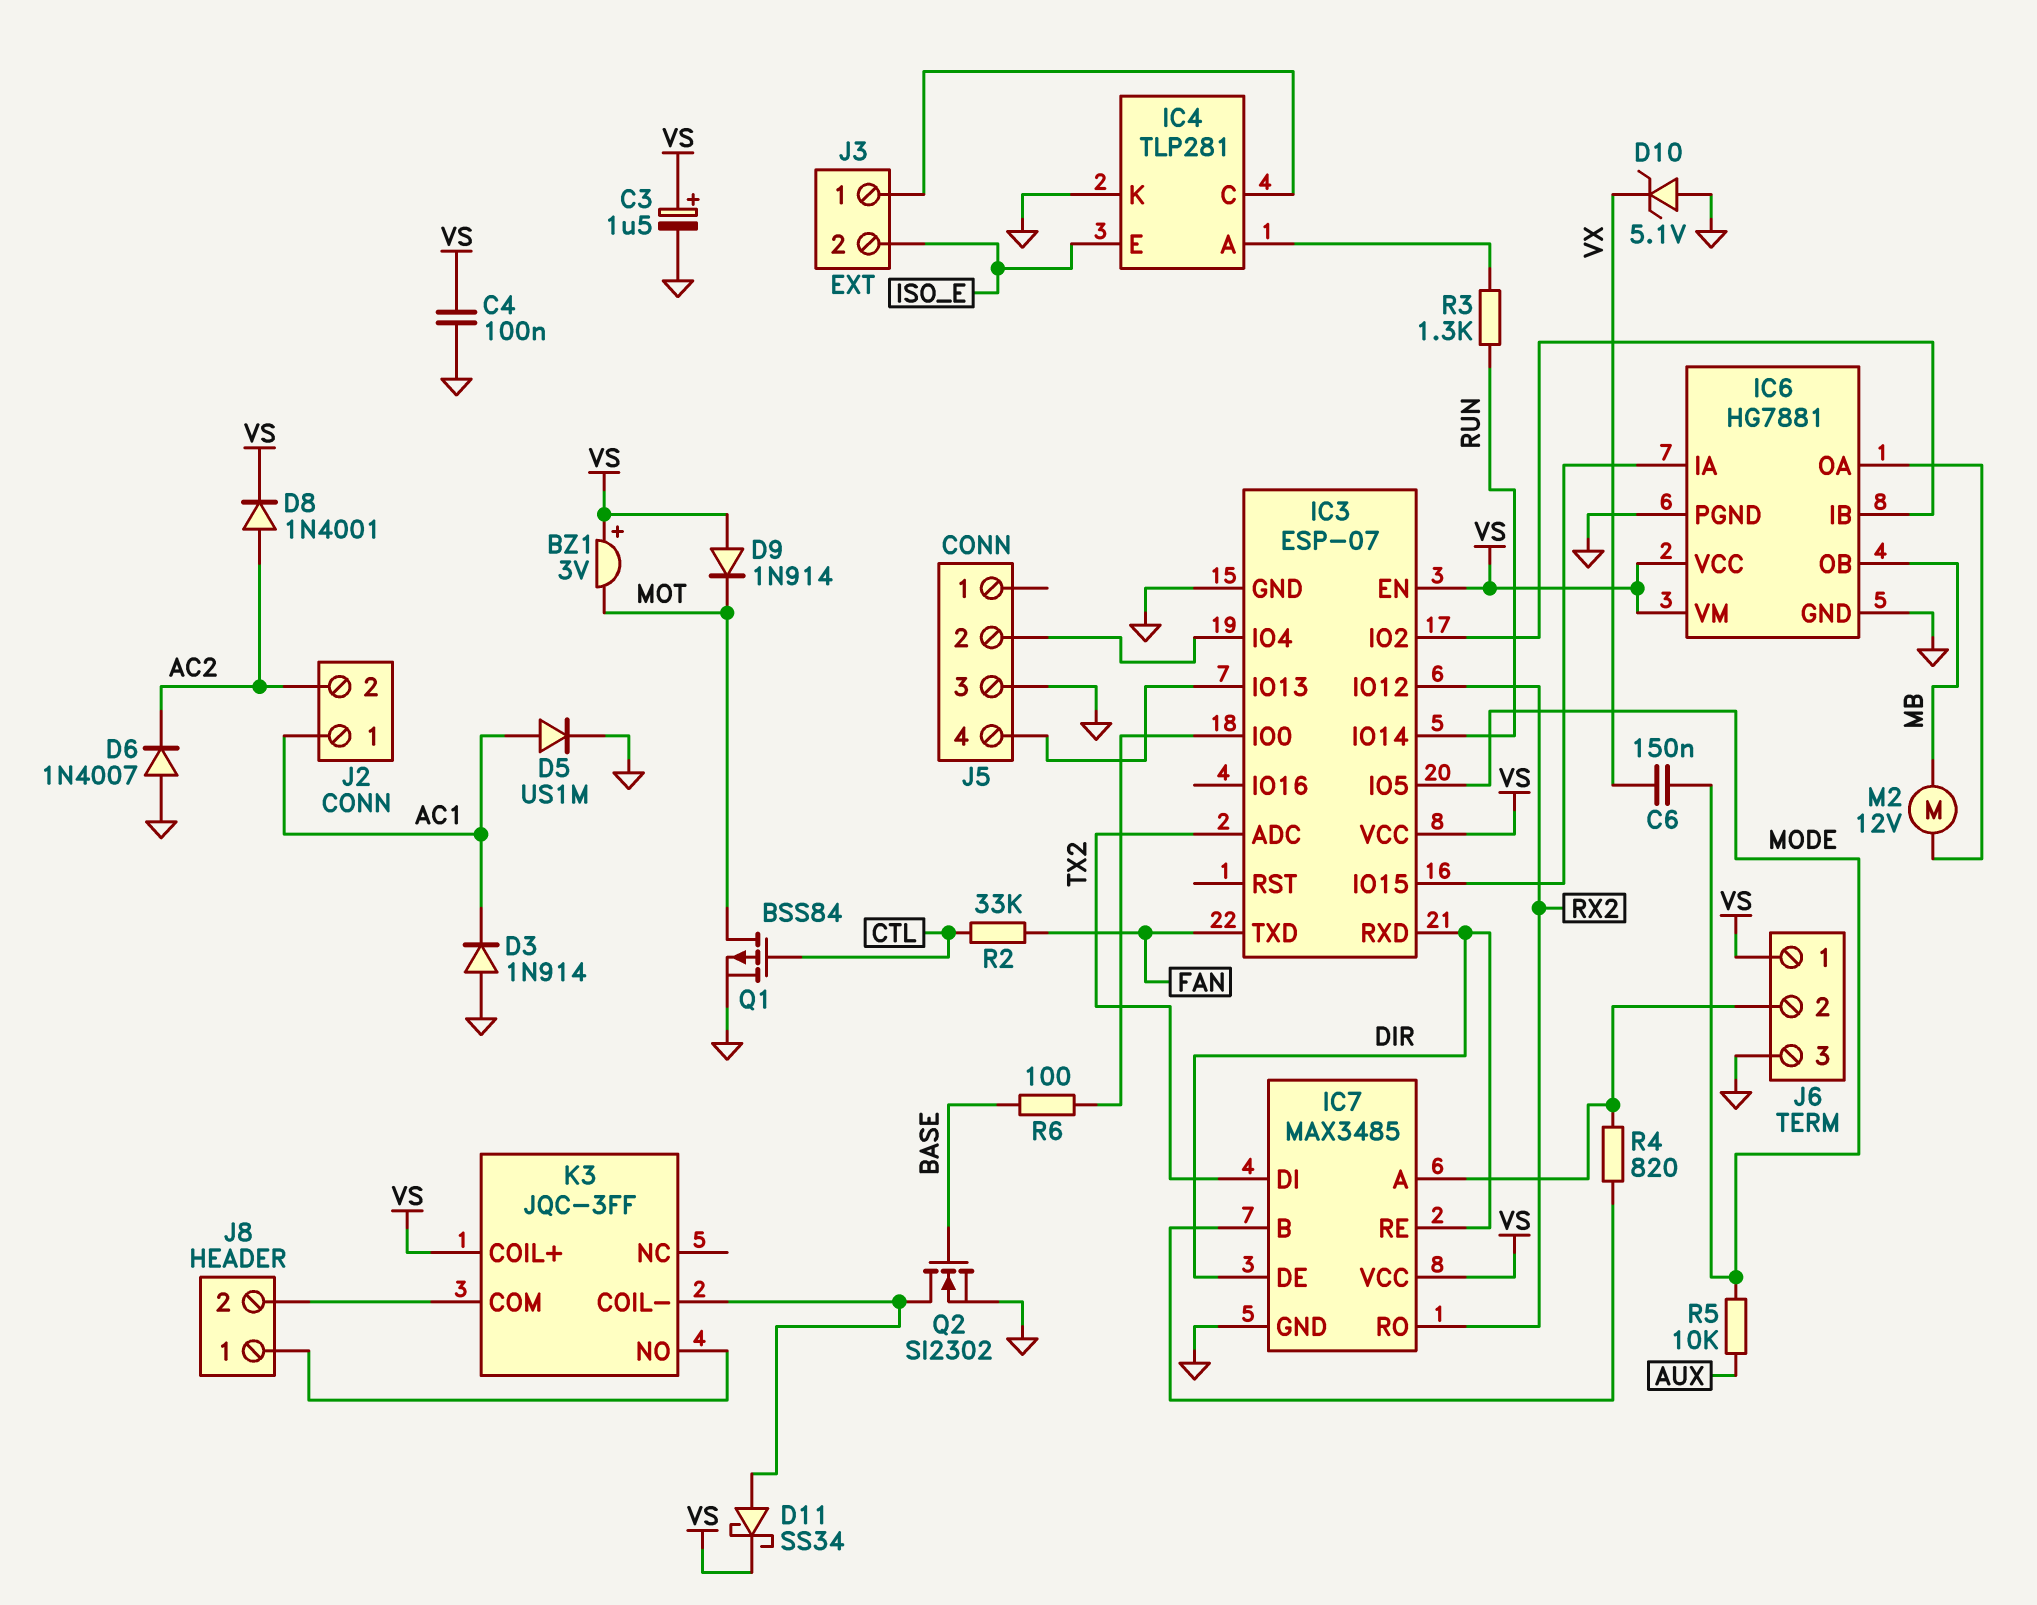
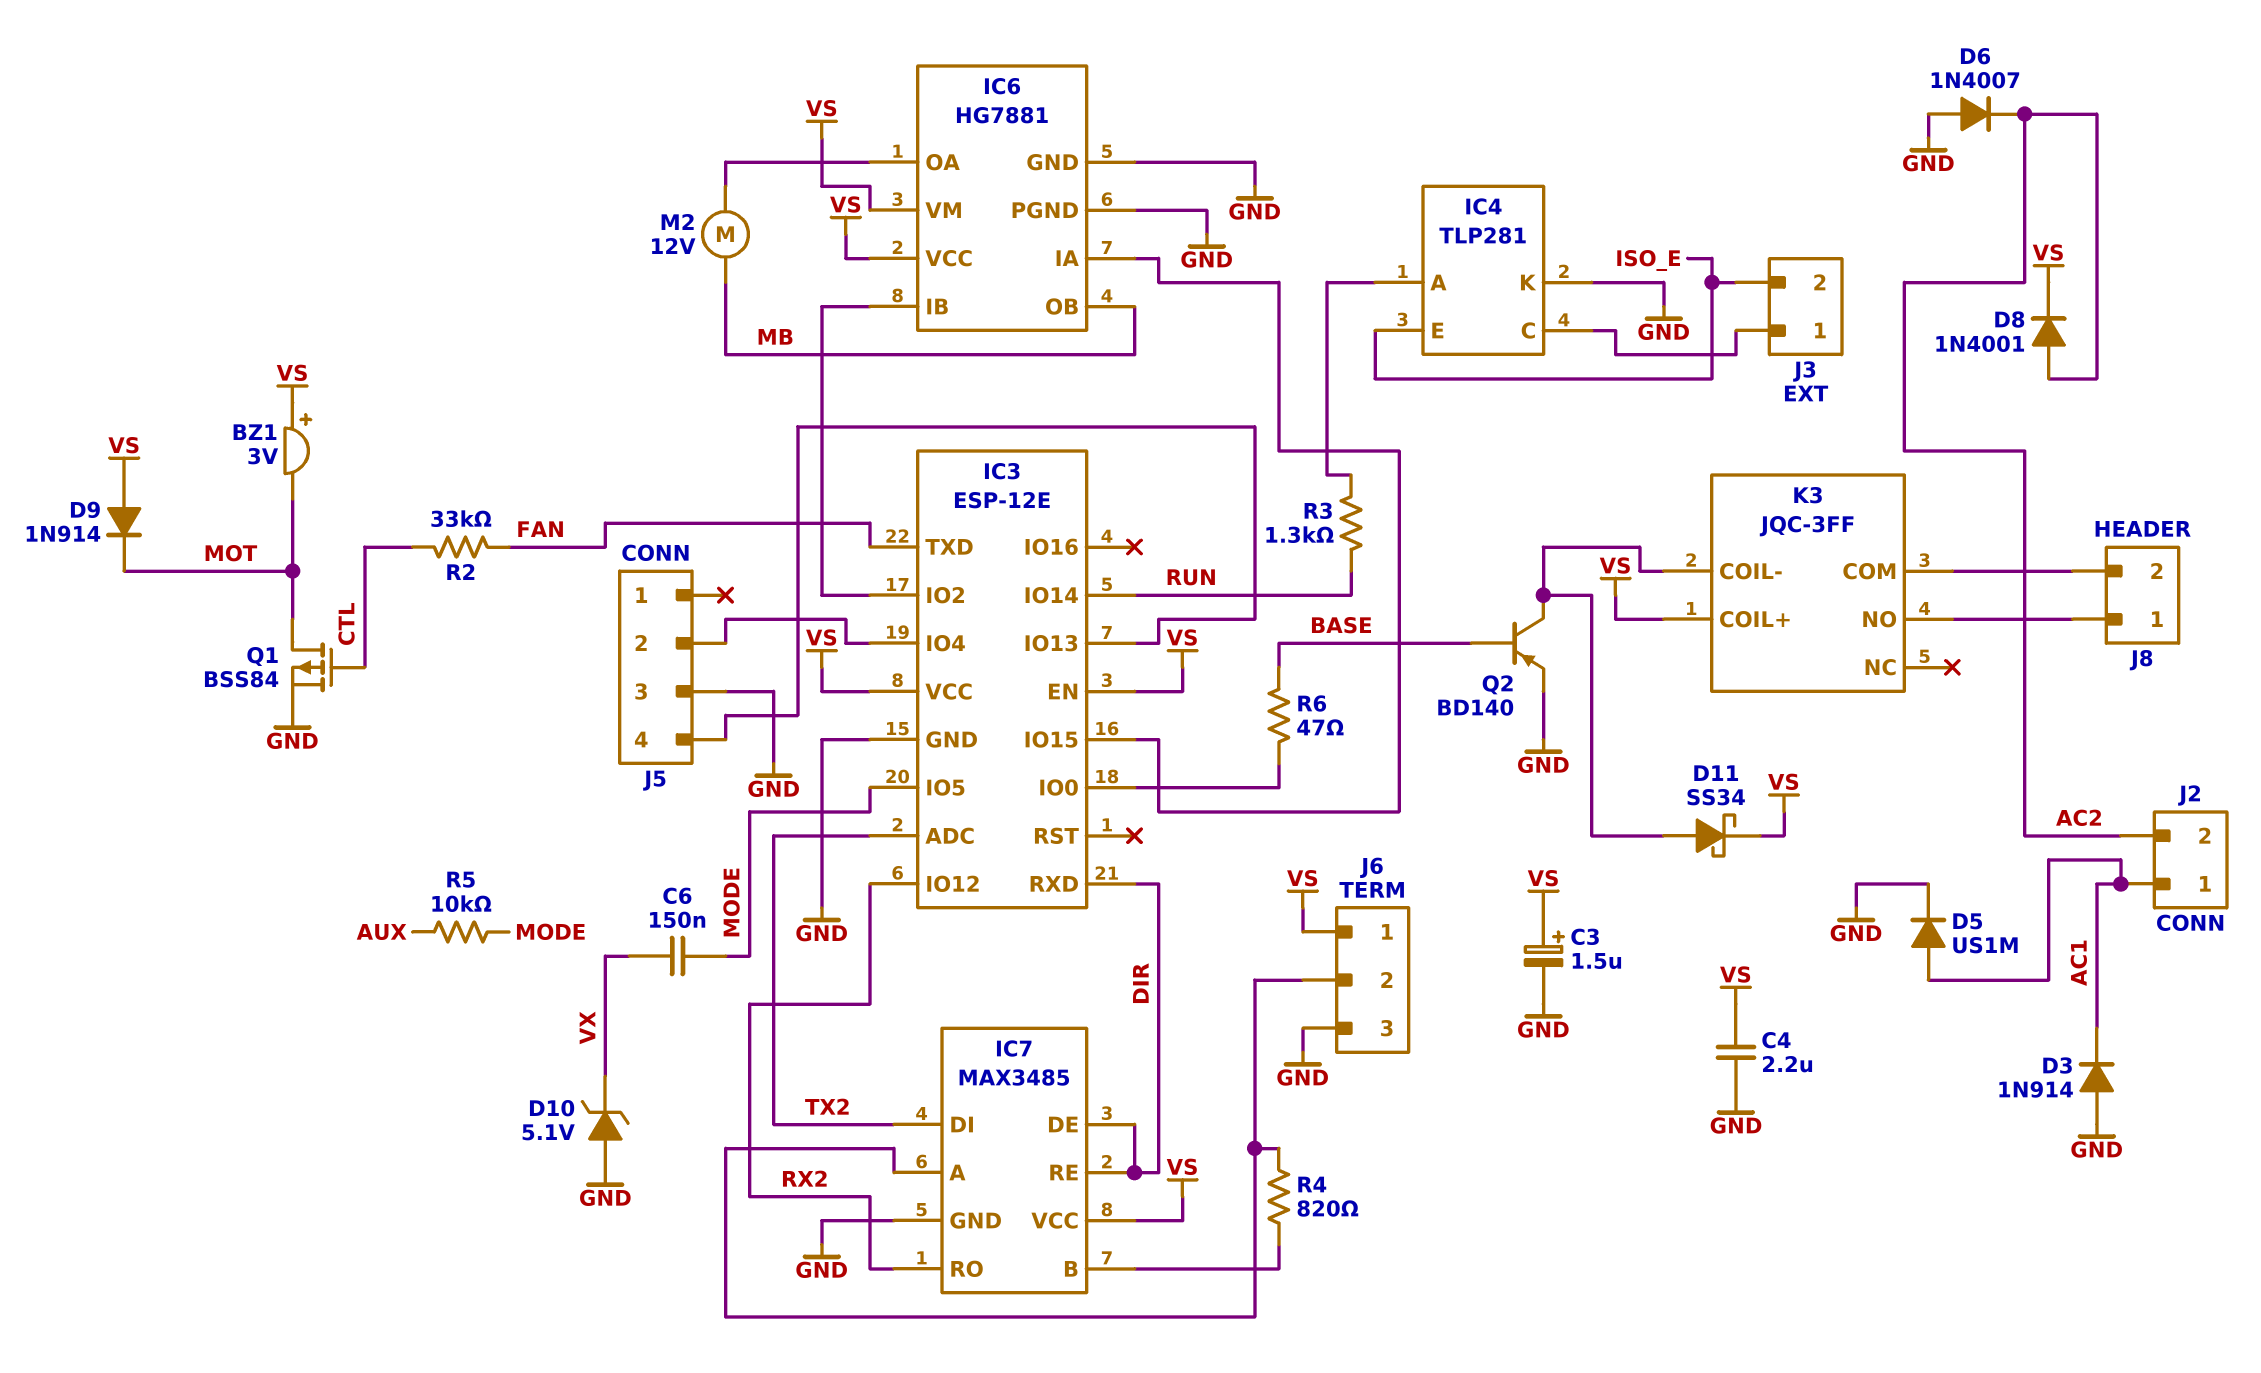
C4: 100nF (GND, VS) -> 2.2uF (GND, VS)
IC3: ESP-07 -> ESP-12E
Q2: NMOS SI2302 (G BASE, D K3/COIL-, S GND) -> PNP BD140 (B BASE, C K3/COIL-, E GND)
R6: 100 (BASE, IC3/IO0) -> 47 (BASE, IC3/IO0)

